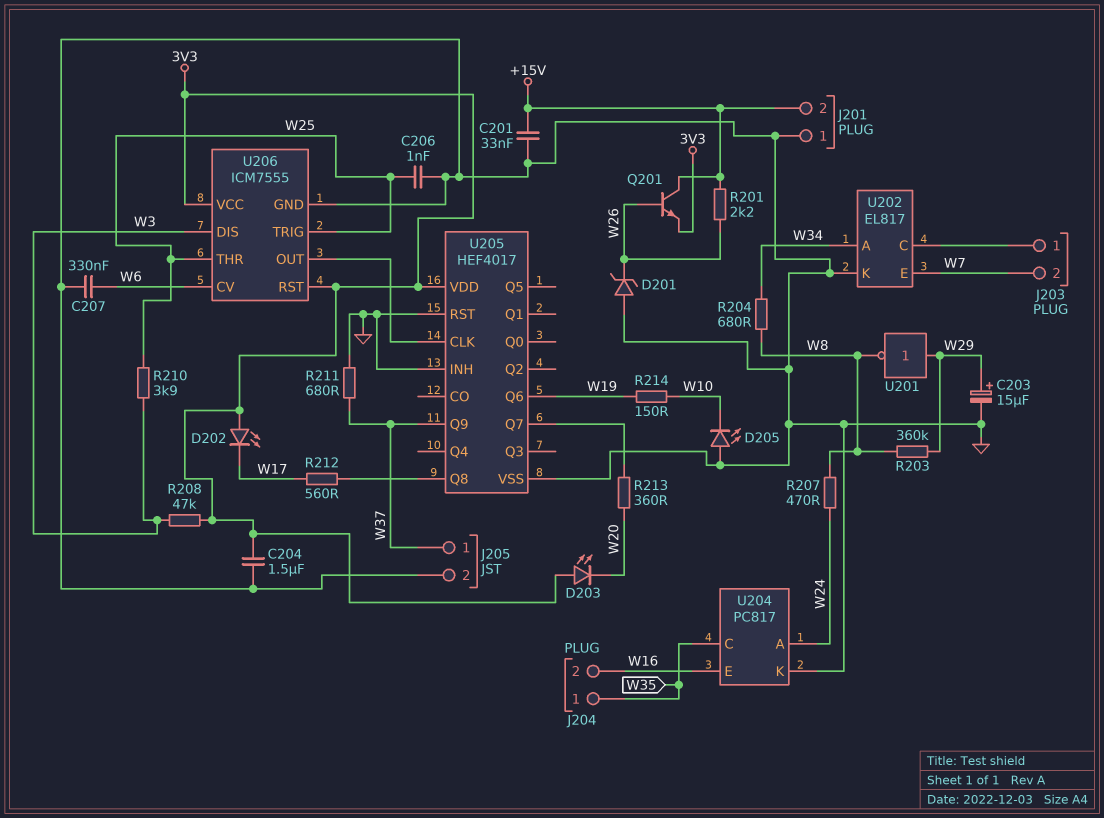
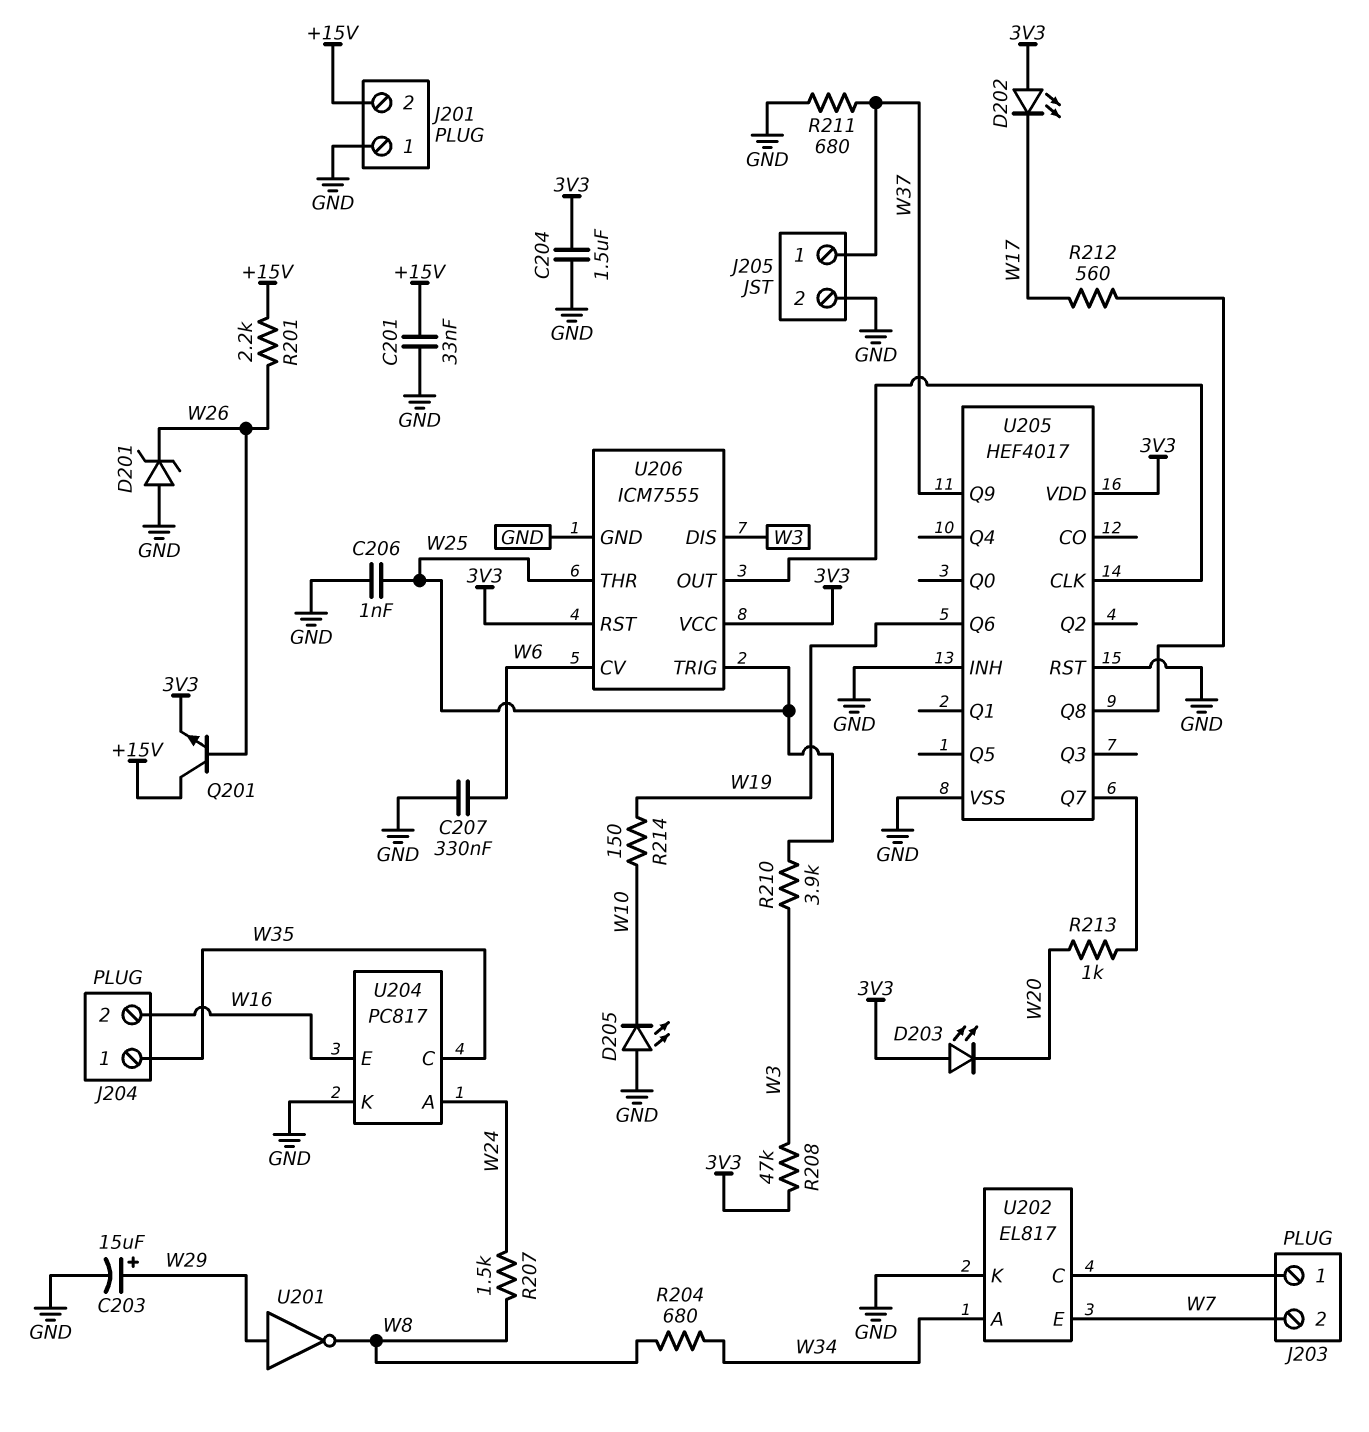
R203: 360k (W8, W29) -> none
R207: 470 (W8, W24) -> 1.5k (W8, W24)
R213: 360 (U205/Q7, W20) -> 1k (U205/Q7, W20)

